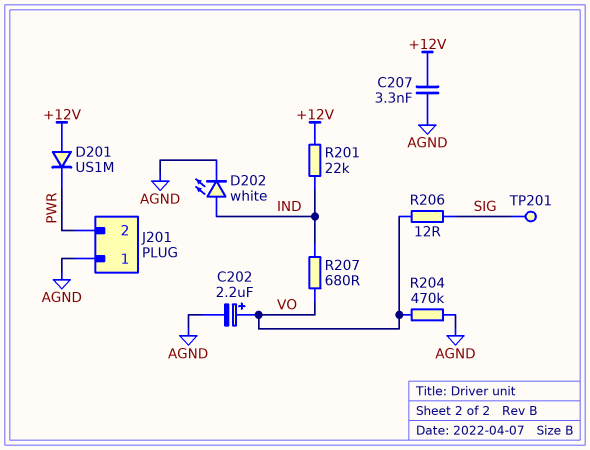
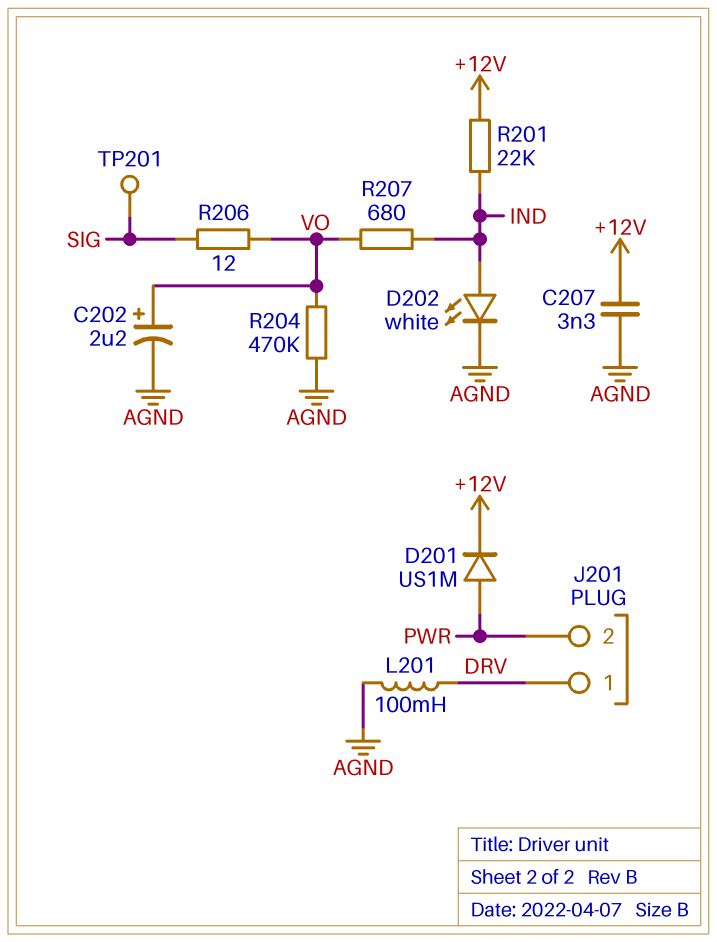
D201: diode US1M (A +12V, K PWR) -> diode US1M (A PWR, K +12V)
J201 pin 1: AGND -> DRV
L201: none -> 100mH (AGND, DRV)

